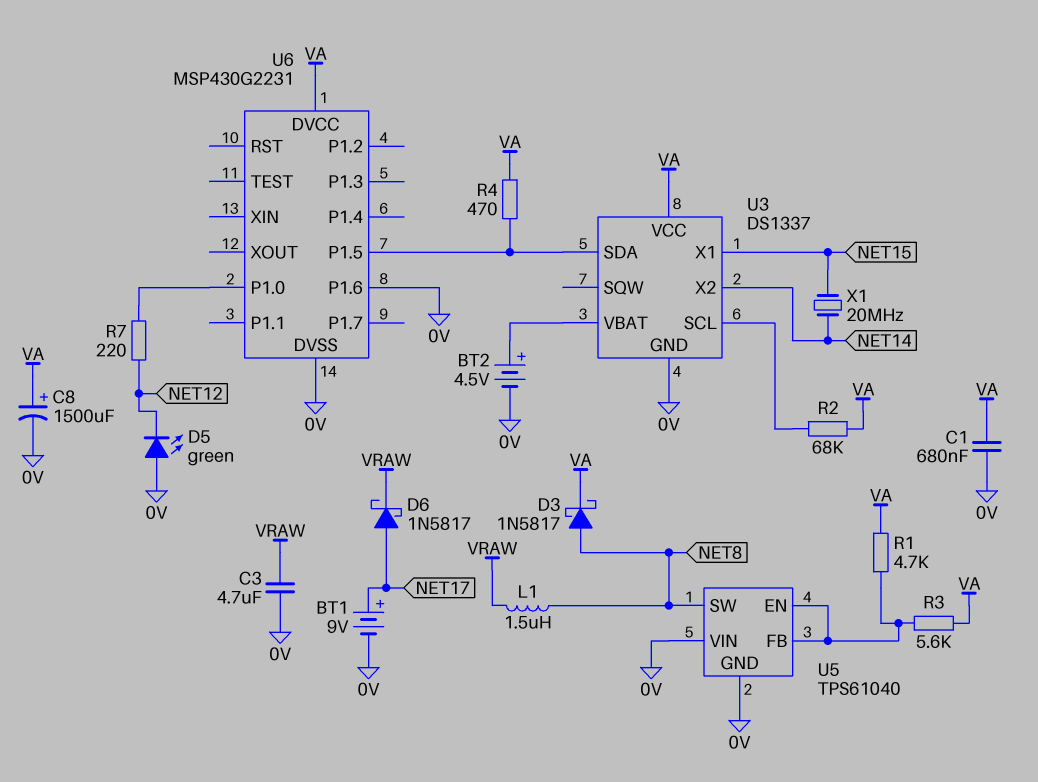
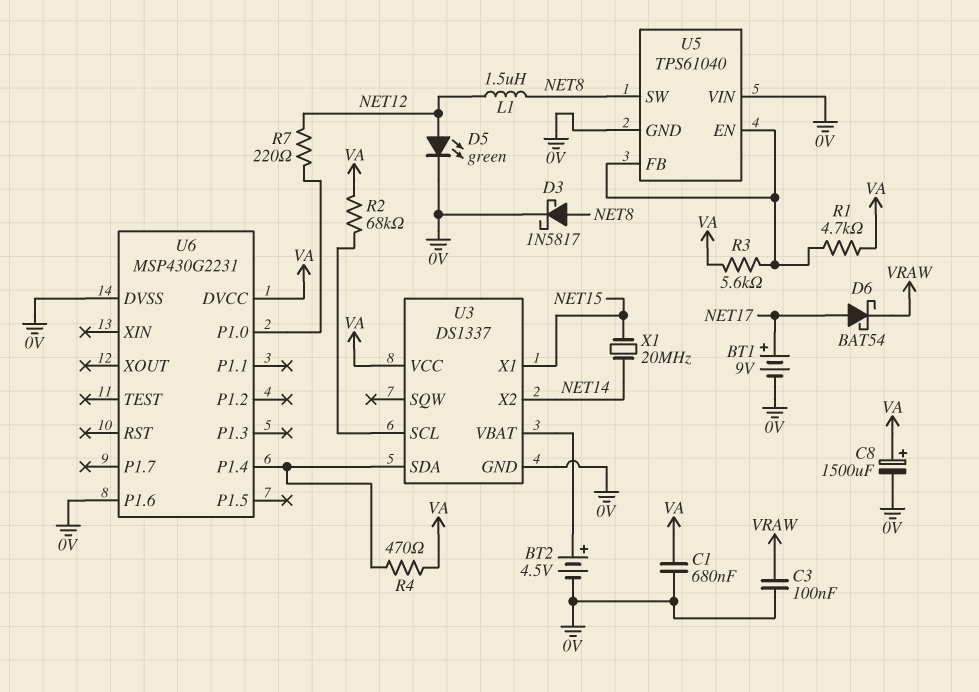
C3: 4.7uF (0V, VRAW) -> 100nF (0V, VRAW)
D3: schottky 1N5817 (A NET8, K VA) -> schottky 1N5817 (A NET8, K 0V)
D5: LED green (A 0V, K NET12) -> LED green (A NET12, K 0V)
D6: schottky 1N5817 (A NET17, K VRAW) -> schottky BAT54 (A NET17, K VRAW)
L1: 1.5uH (NET8, VRAW) -> 1.5uH (NET8, NET12)
U6 pin P1.4: none -> U3/SDA
U6 pin P1.5: U3/SDA -> none

